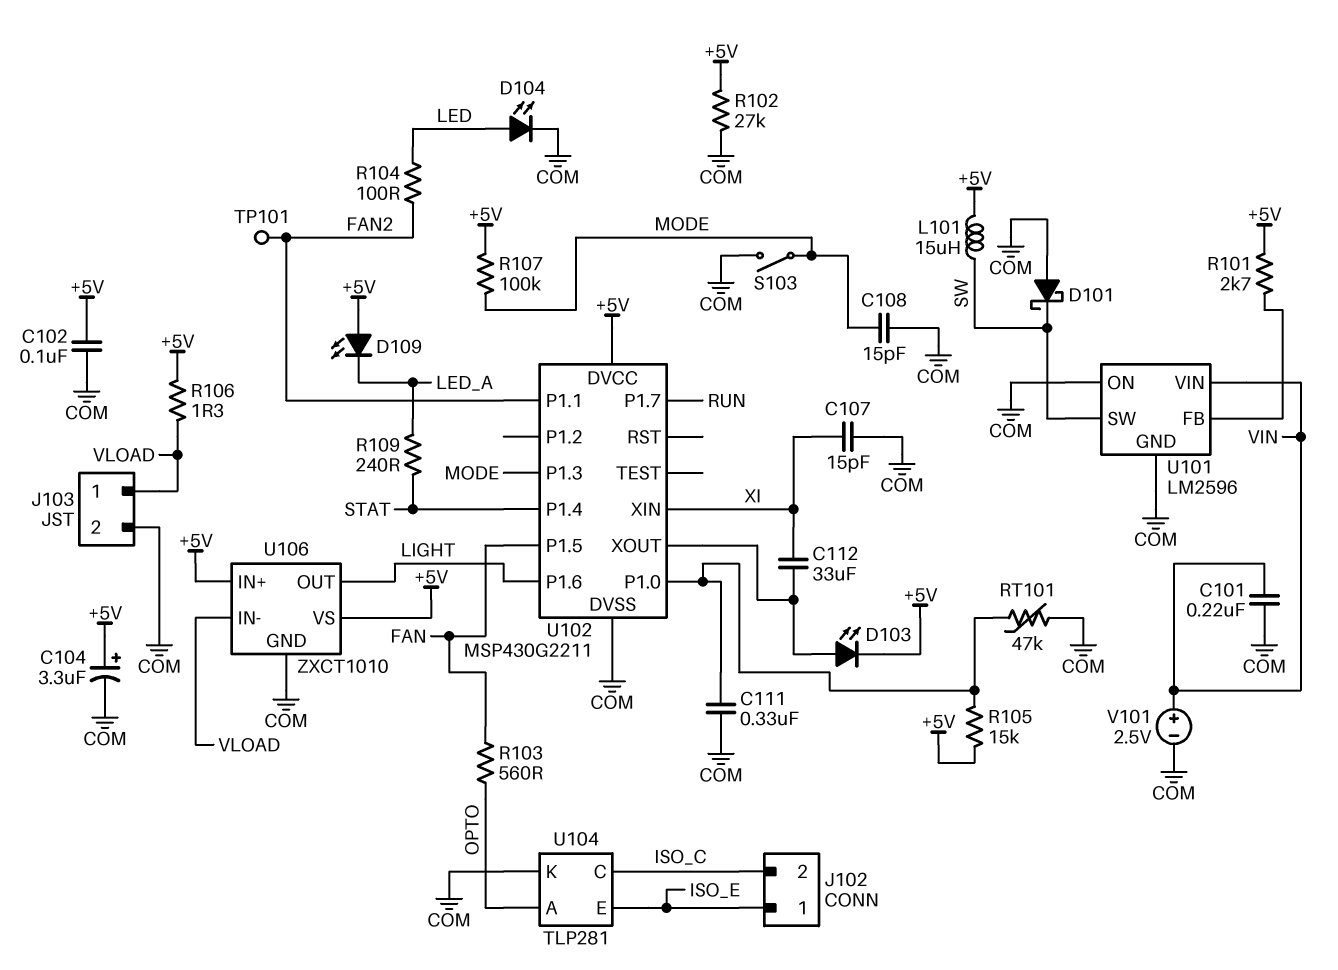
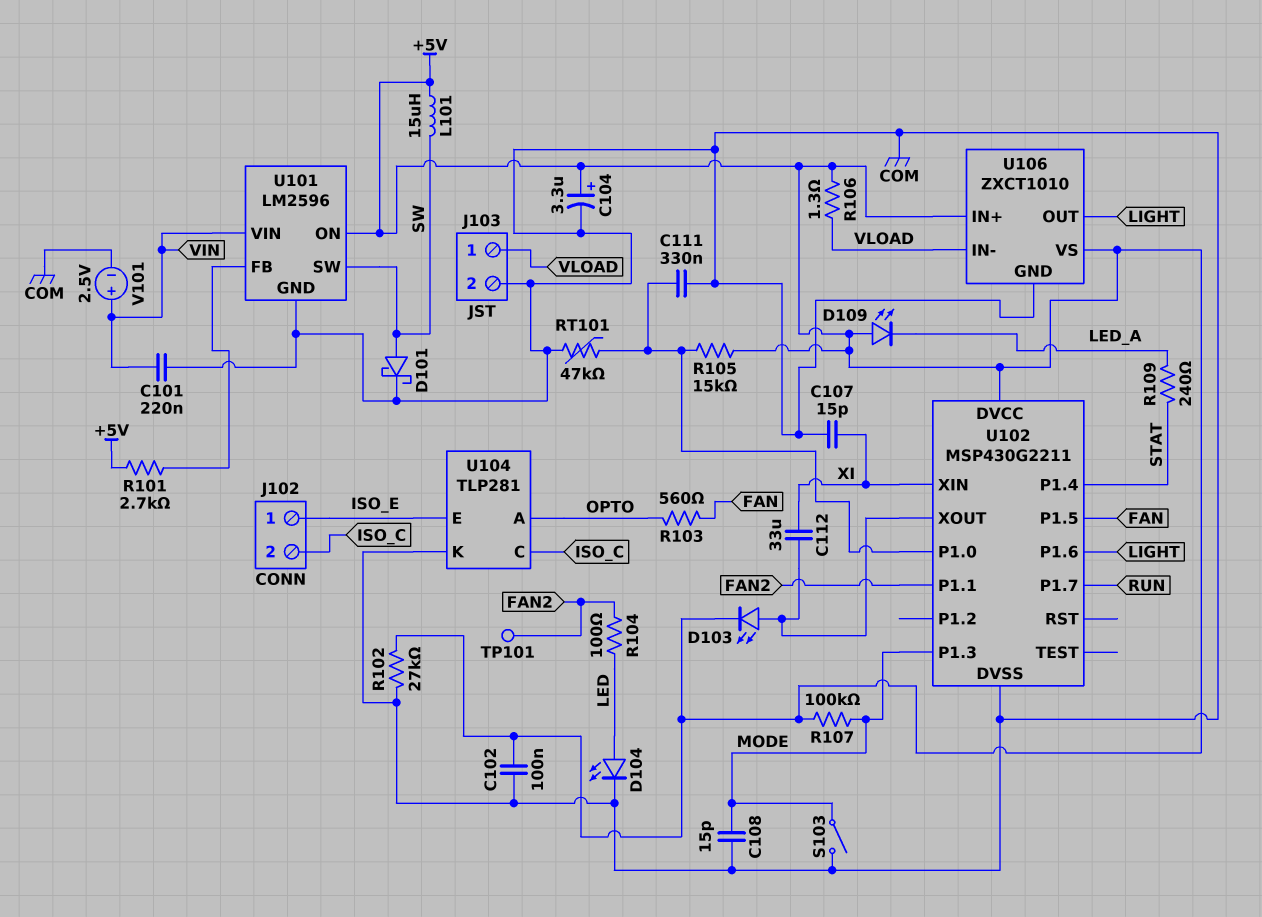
D101: schottky (A COM, K SW) -> schottky (A SW, K COM)
U101 pin ON: COM -> +5V

